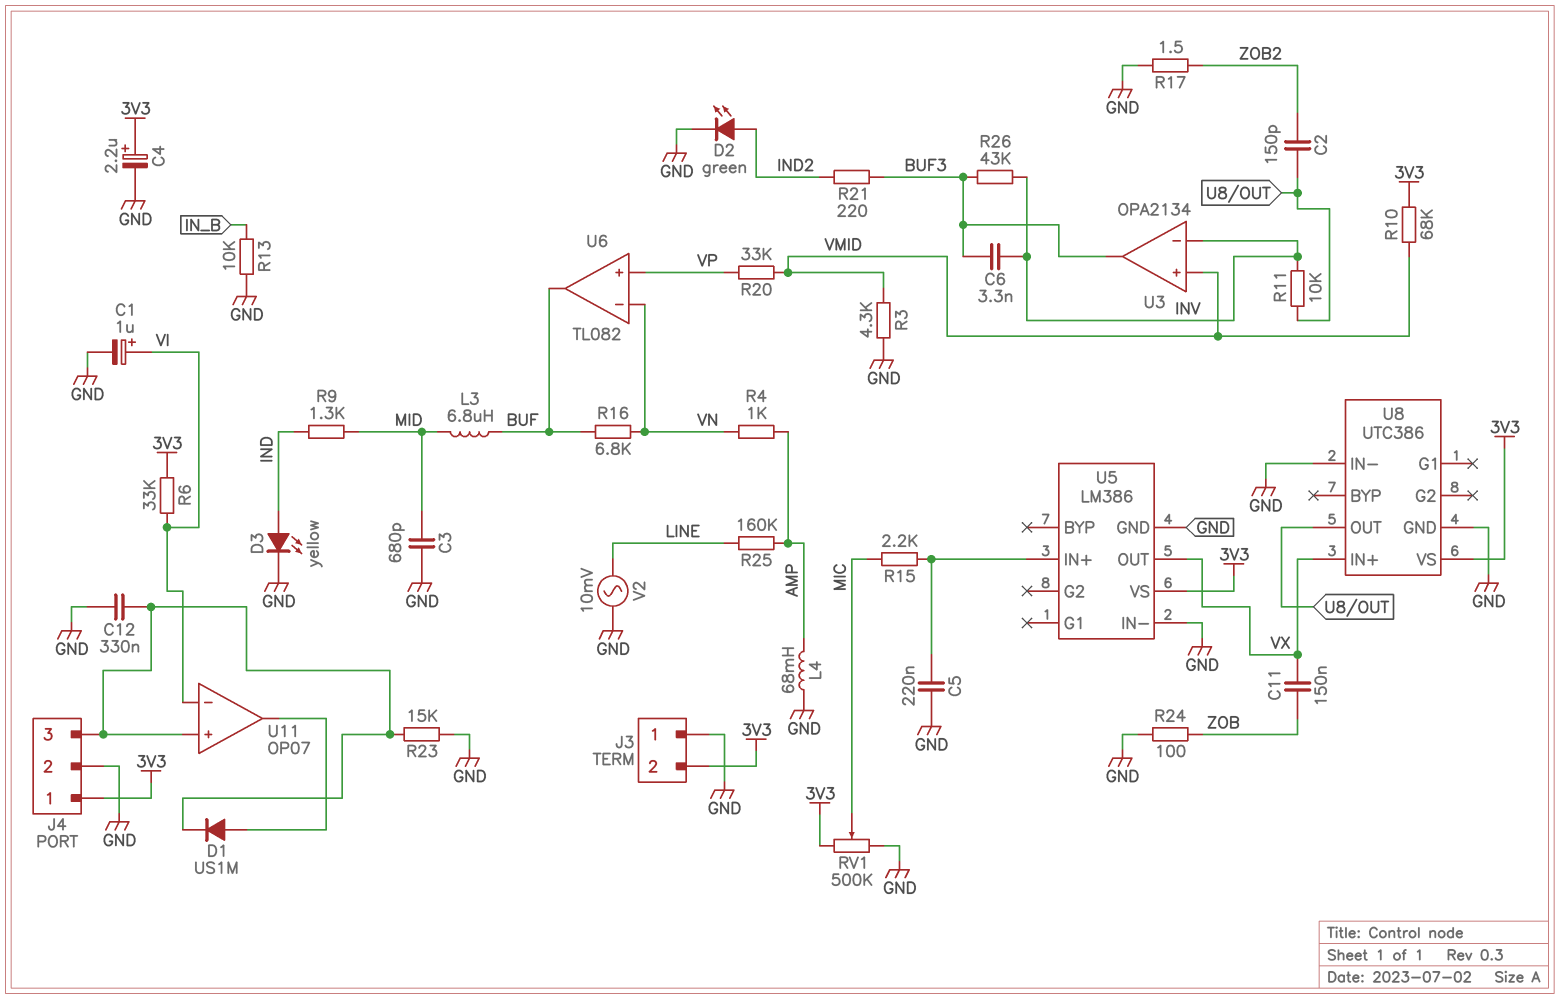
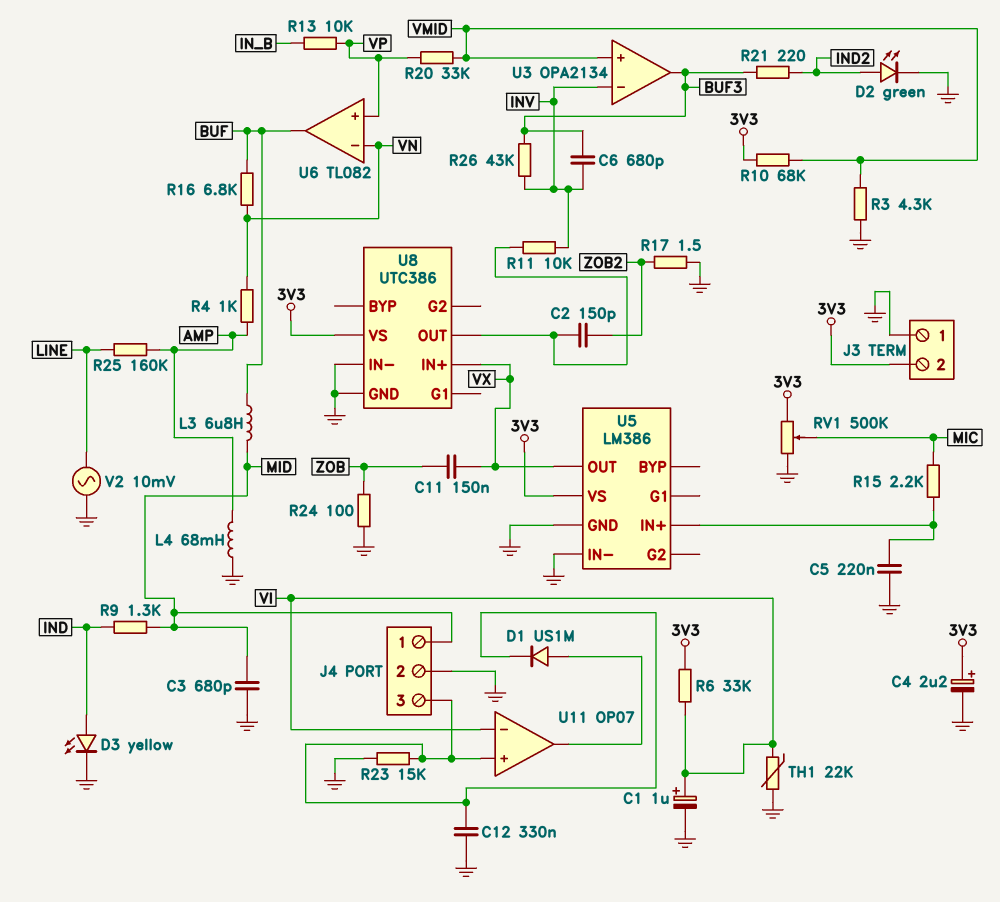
C6: 3.3nF (BUF3, INV) -> 680pF (BUF3, INV)
J4 pin 1: 3V3 -> MID
R13: 10k (GND, IN_B) -> 10k (IN_B, VP)
TH1: none -> 22k (GND, VI)

